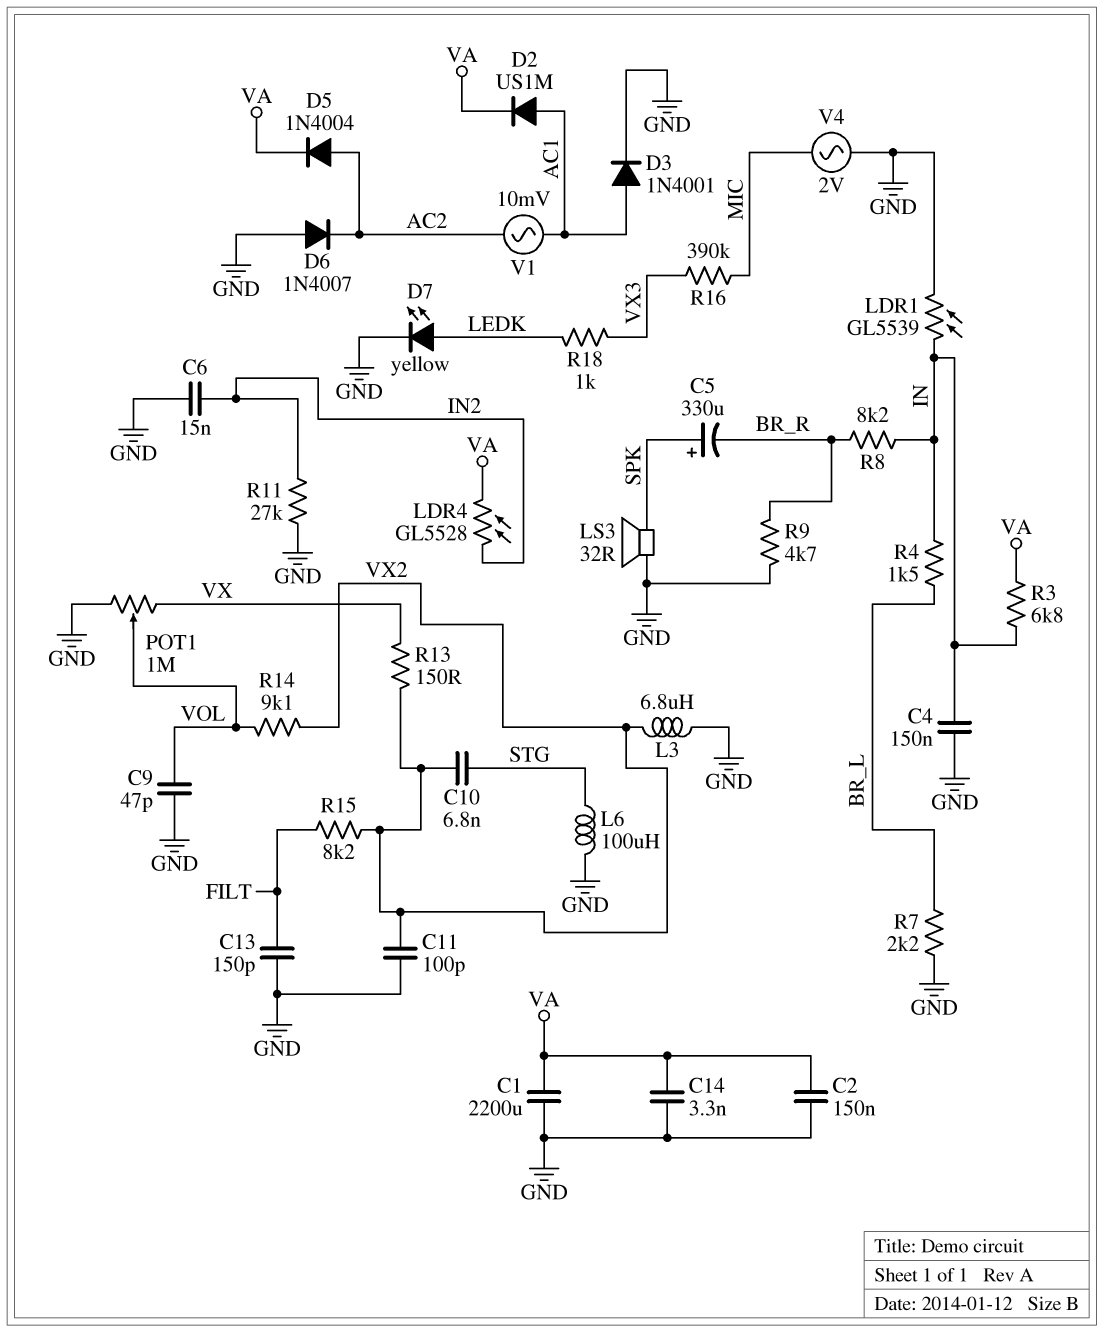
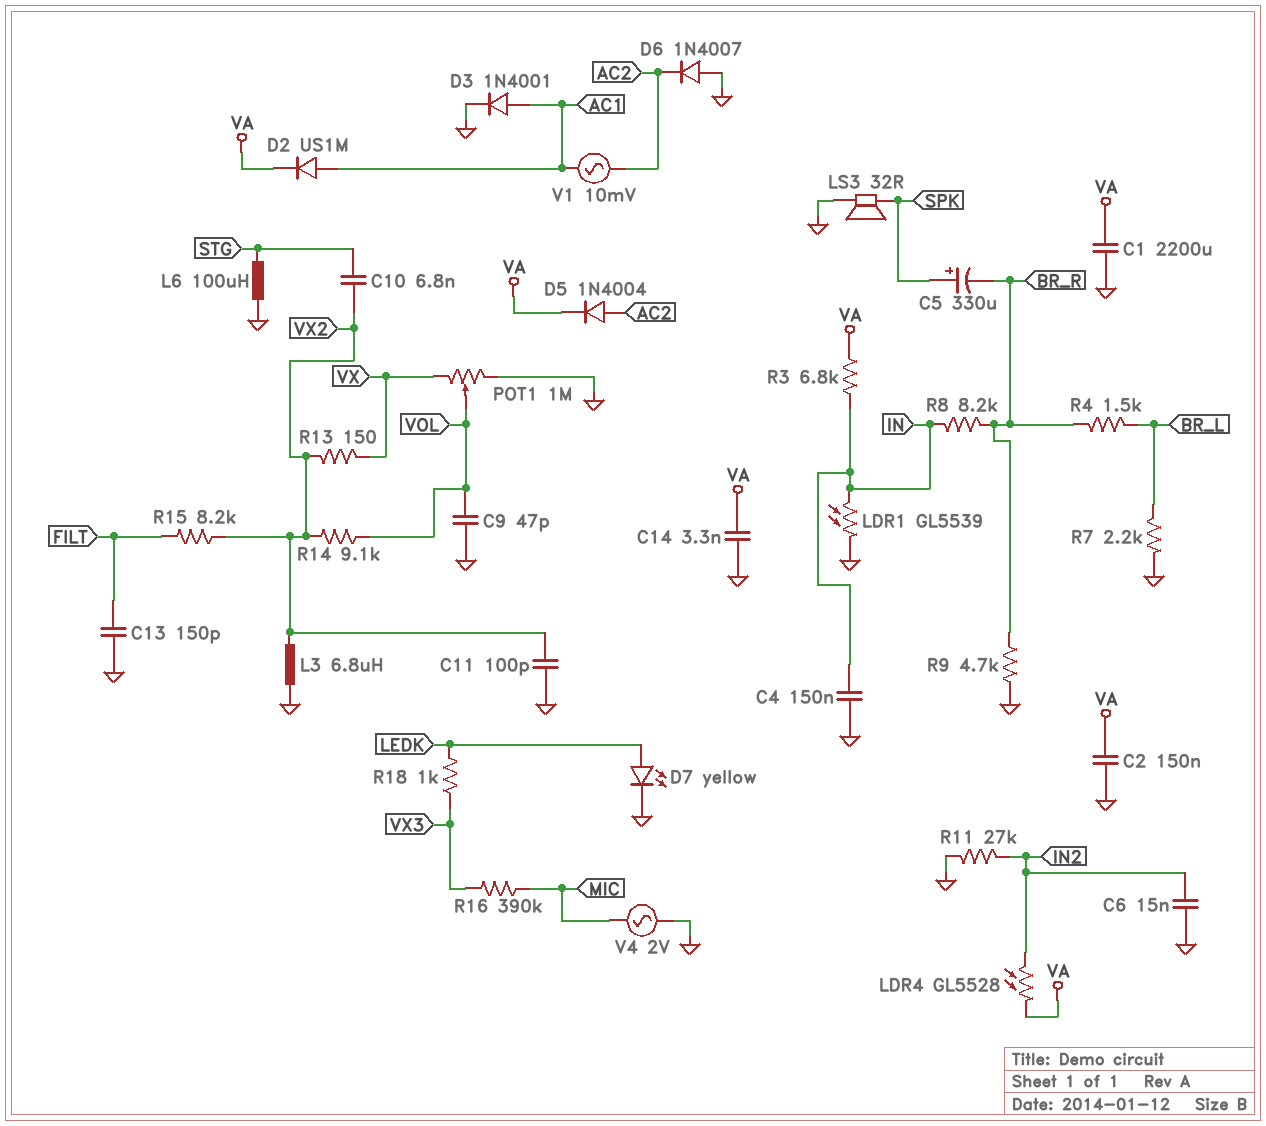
R4: 1.5k (BR_L, IN) -> 1.5k (BR_L, BR_R)

